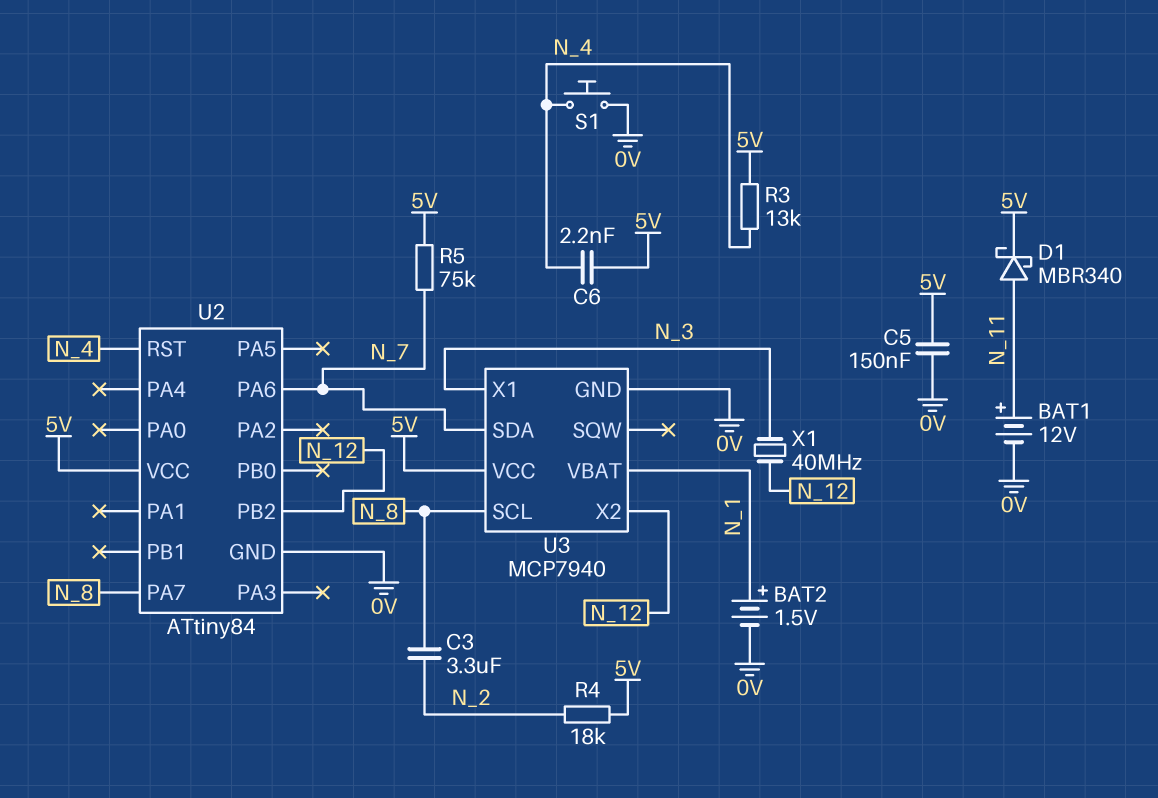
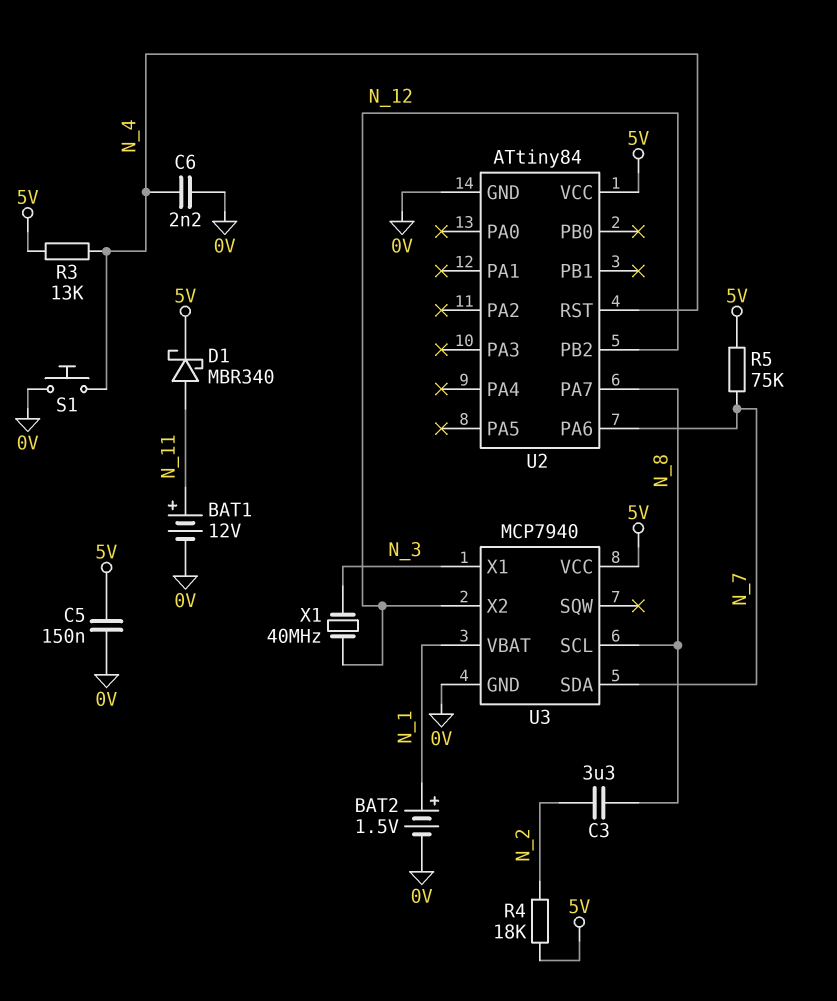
C6: 2.2nF (5V, N_4) -> 2.2nF (0V, N_4)

